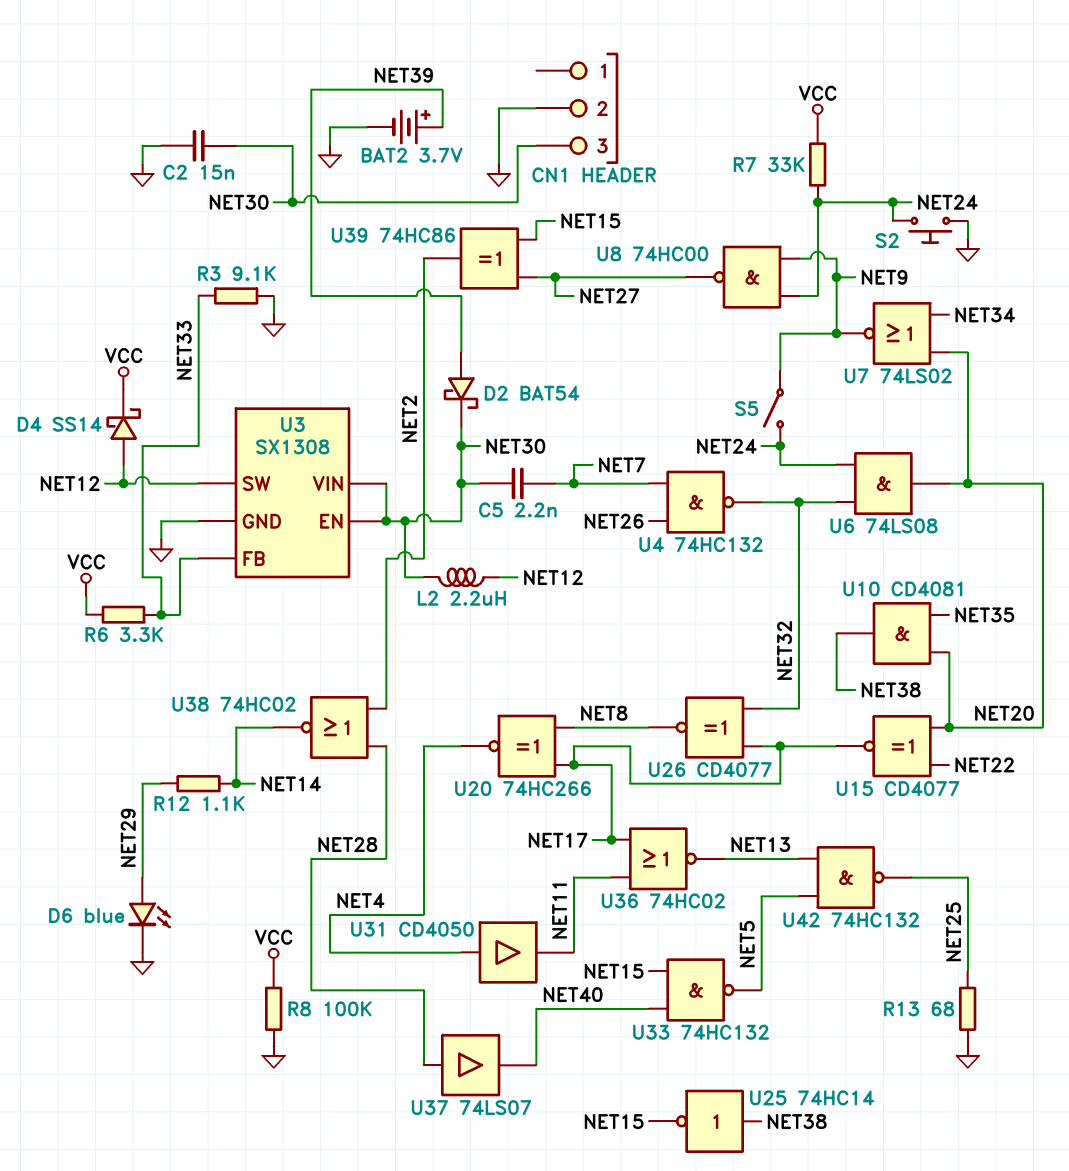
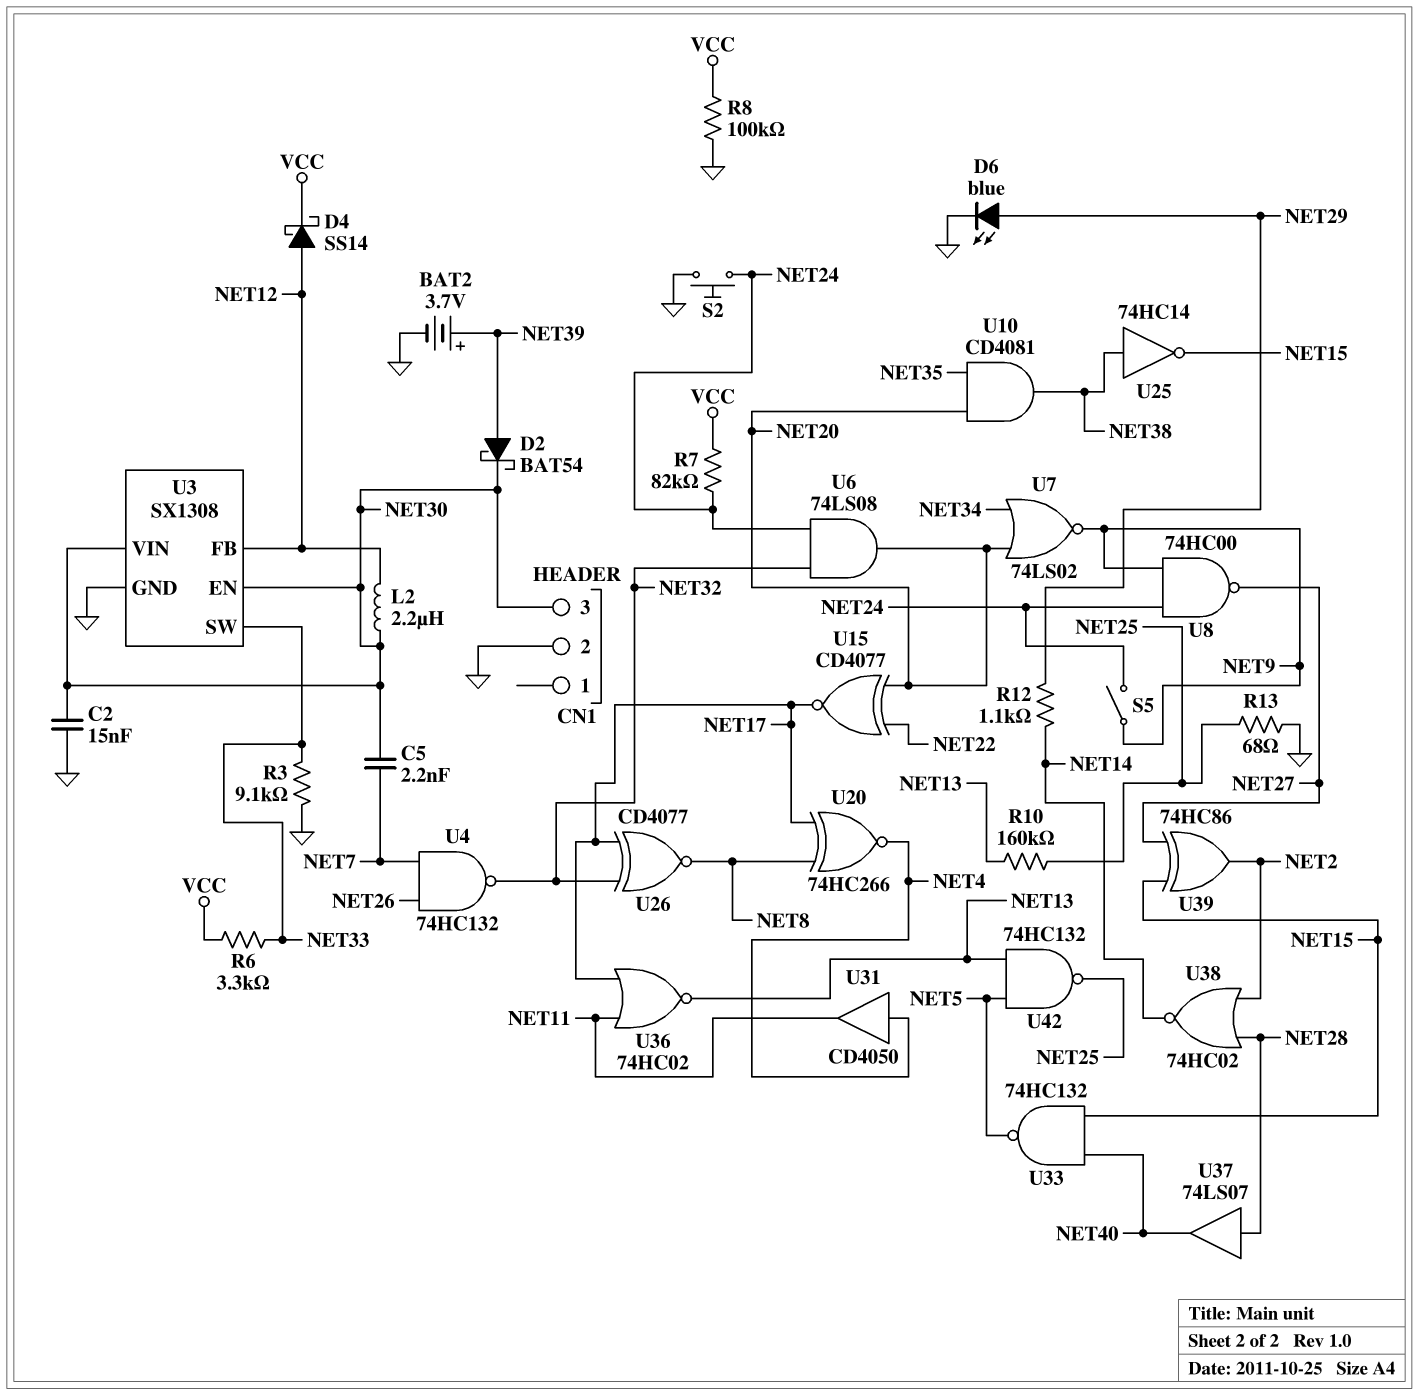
R7: 33k (NET24, VCC) -> 82k (NET24, VCC)
R10: none -> 160k (NET13, NET25)
U3 pin FB: NET33 -> NET12
U3 pin SW: NET12 -> NET33

